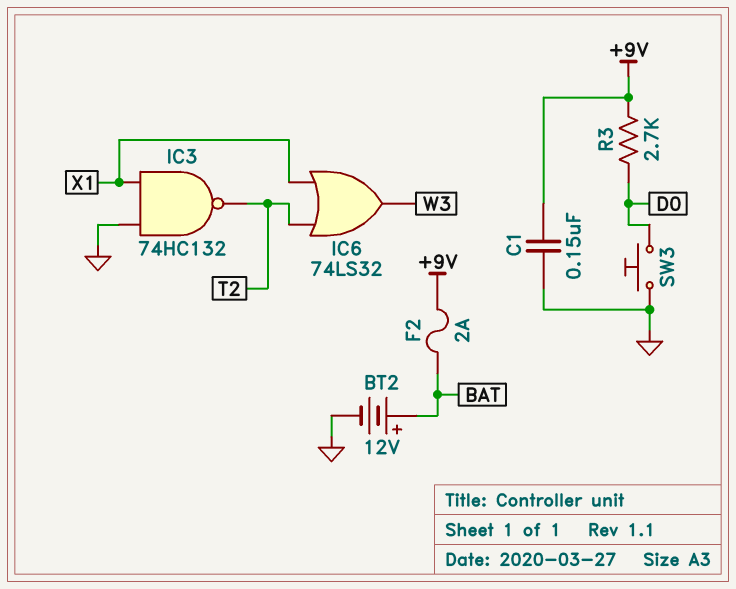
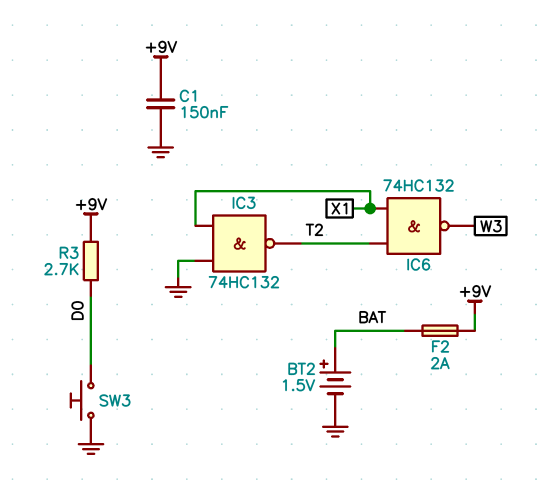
BT2: 12V (plus BAT, minus GND) -> 1.5V (plus BAT, minus GND)
IC6: OR 74LS32 (in T2, in X1, out W3) -> NAND 74HC132 (in T2, in X1, out W3)

